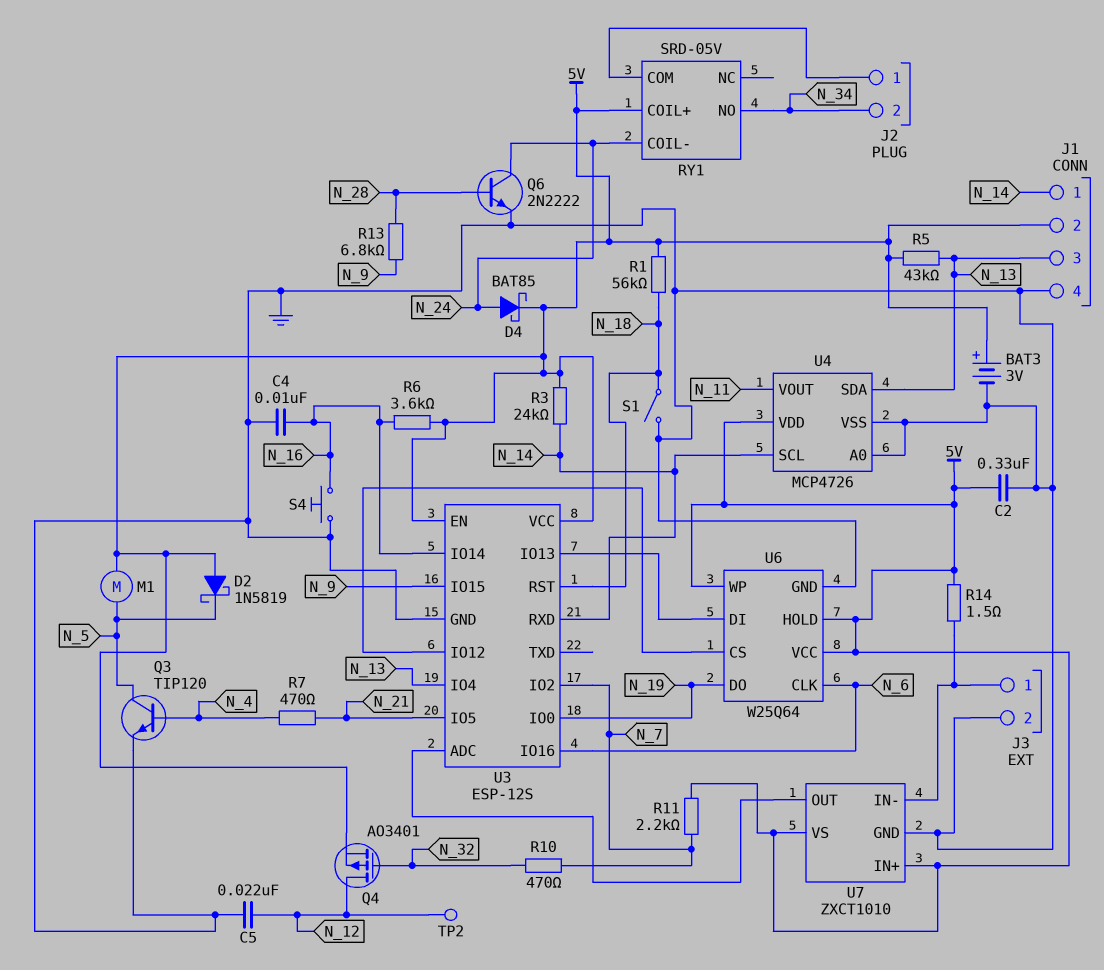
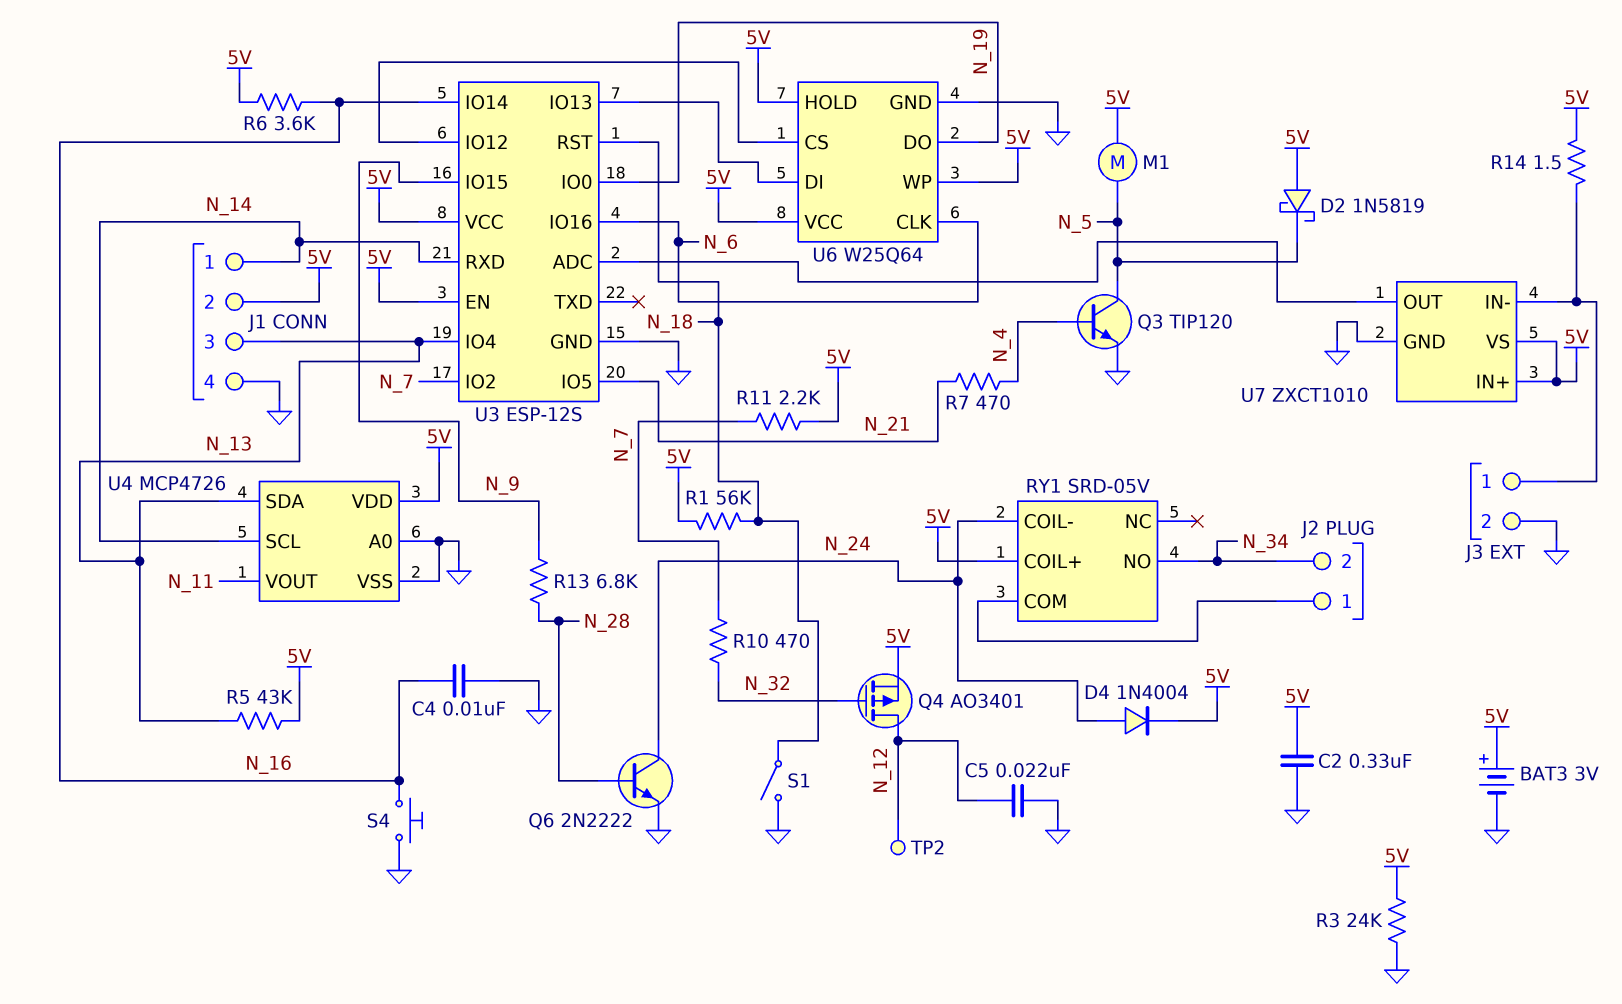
D4: schottky BAT85 (A N_24, K 5V) -> diode 1N4004 (A N_24, K 5V)
R3: 24k (5V, N_14) -> 24k (5V, GND)

